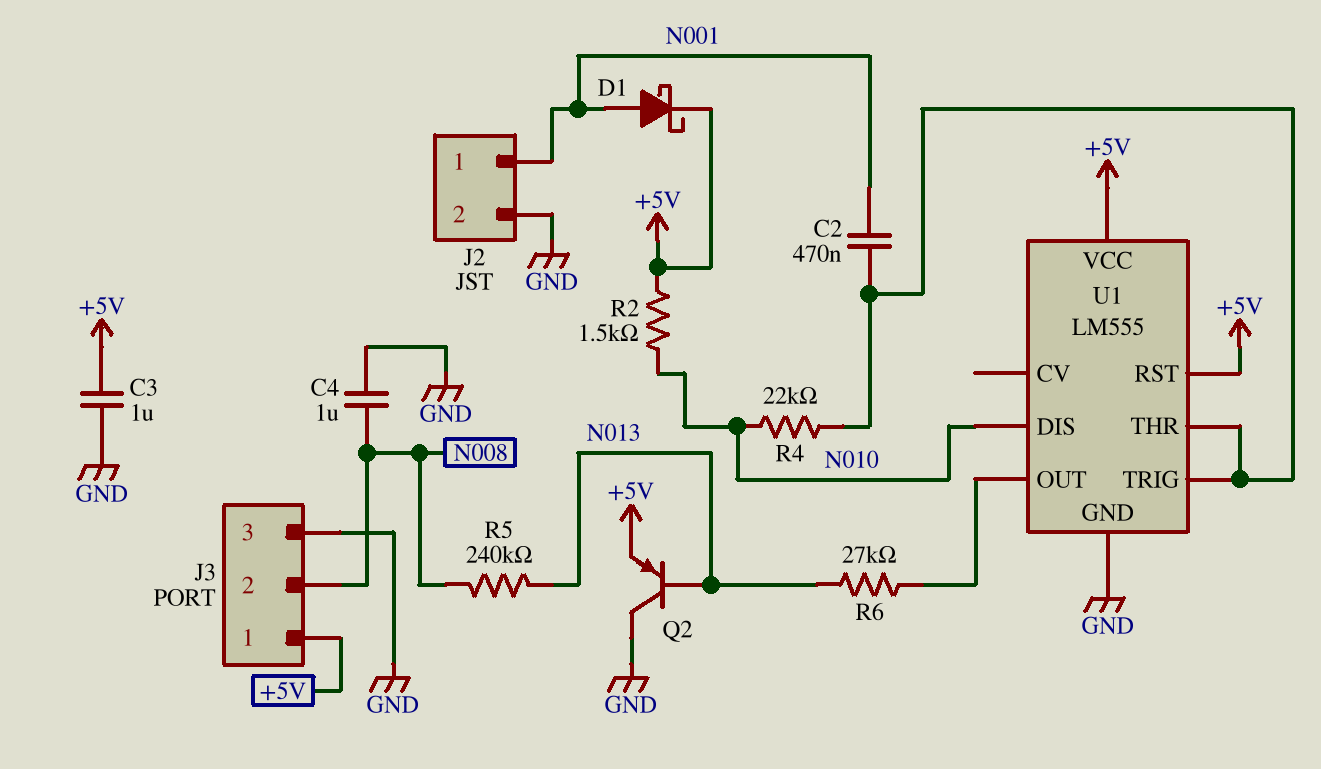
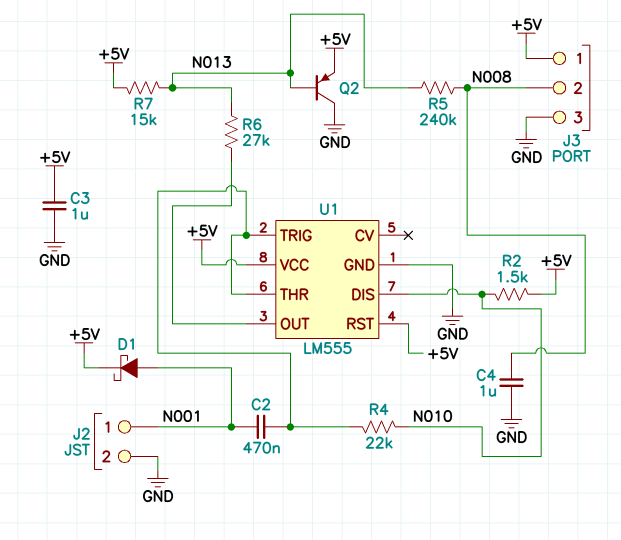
R7: none -> 15k (+5V, N013)

